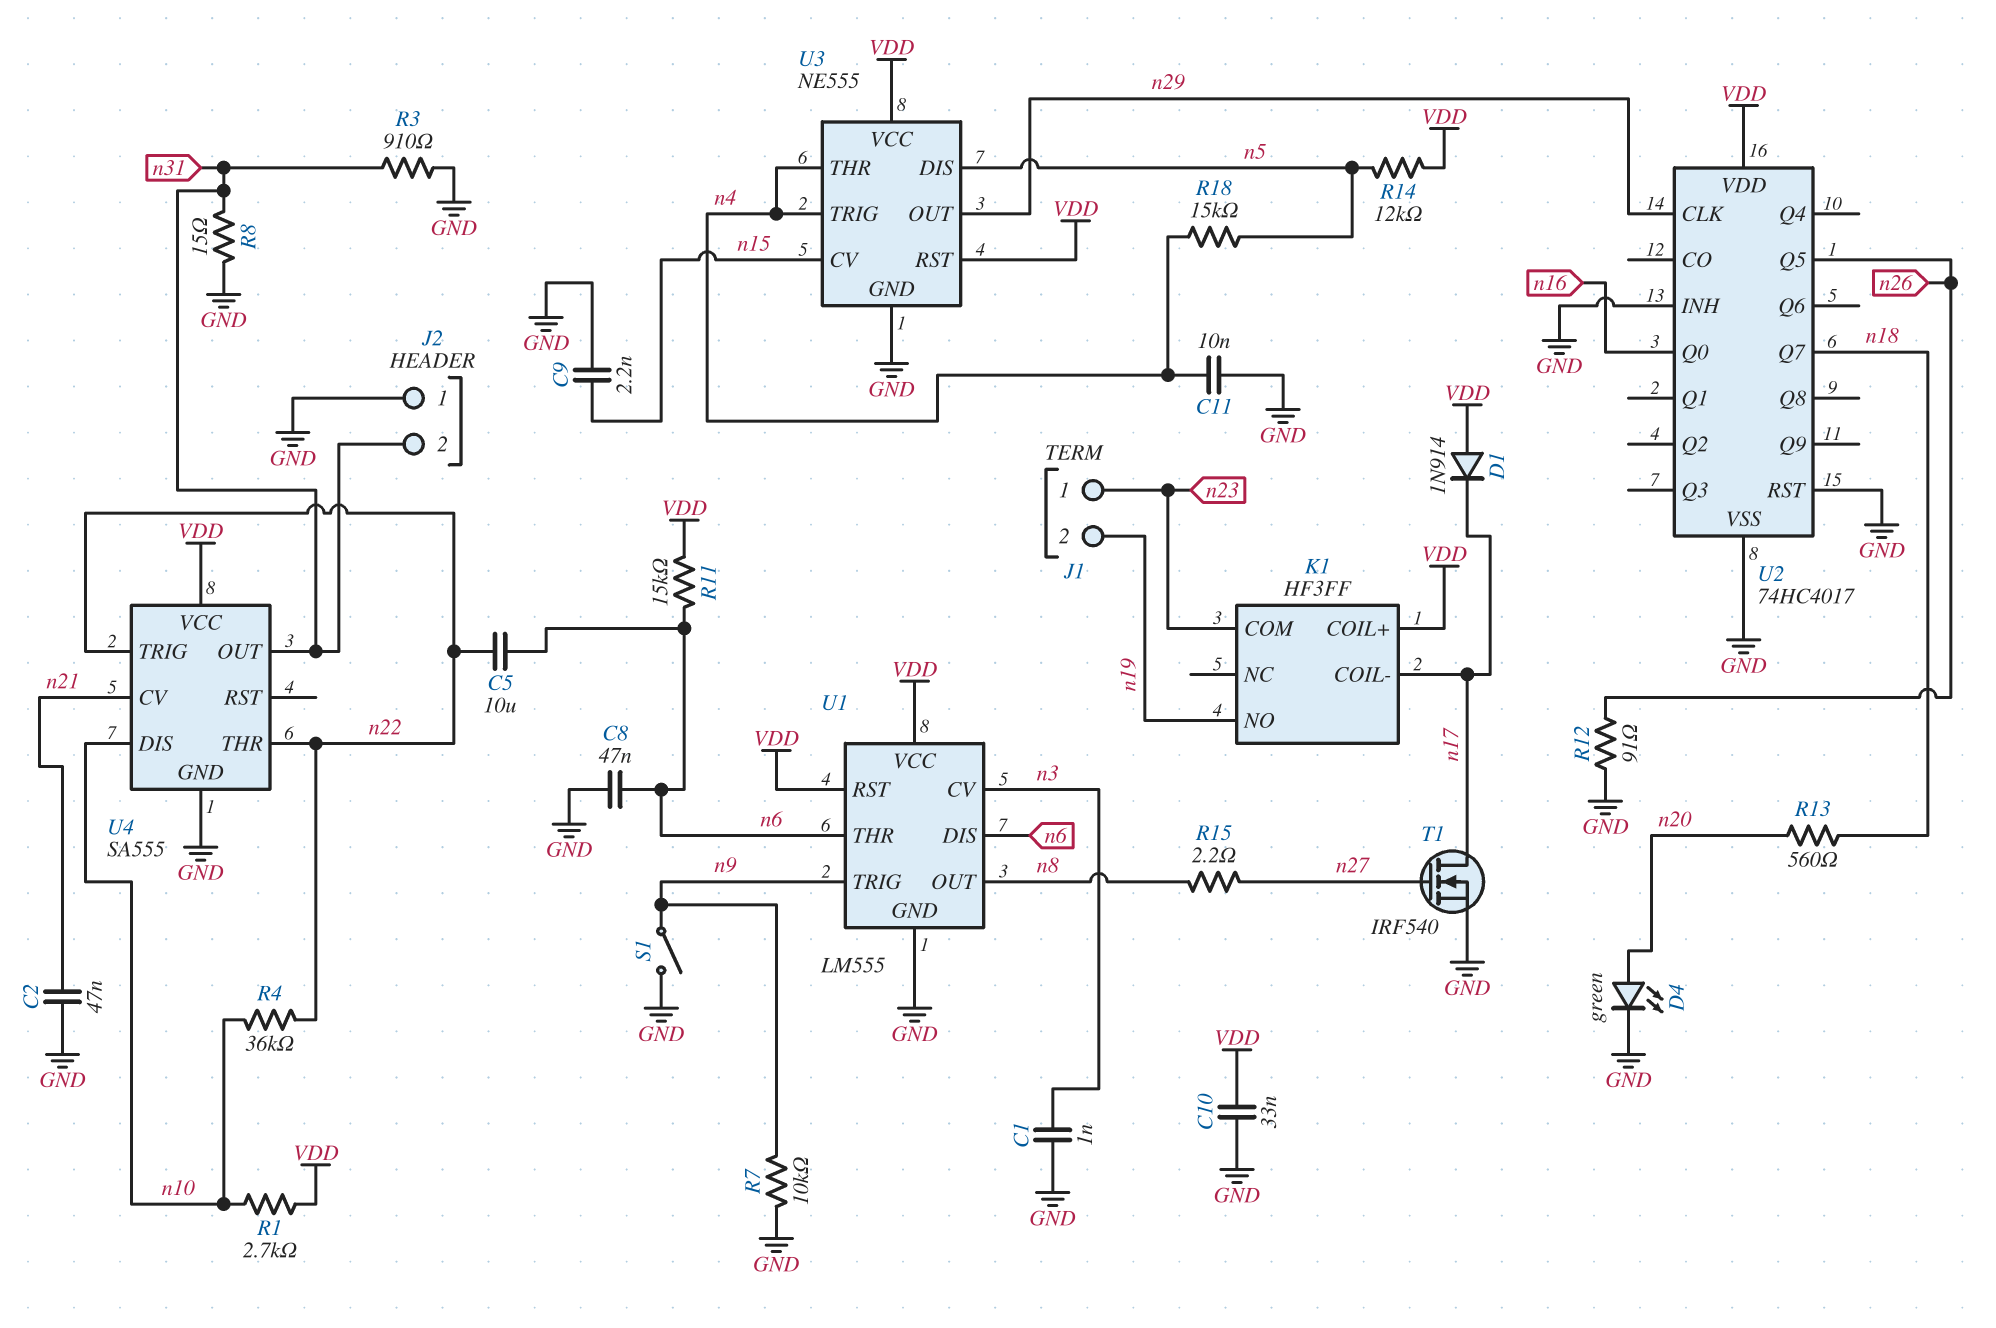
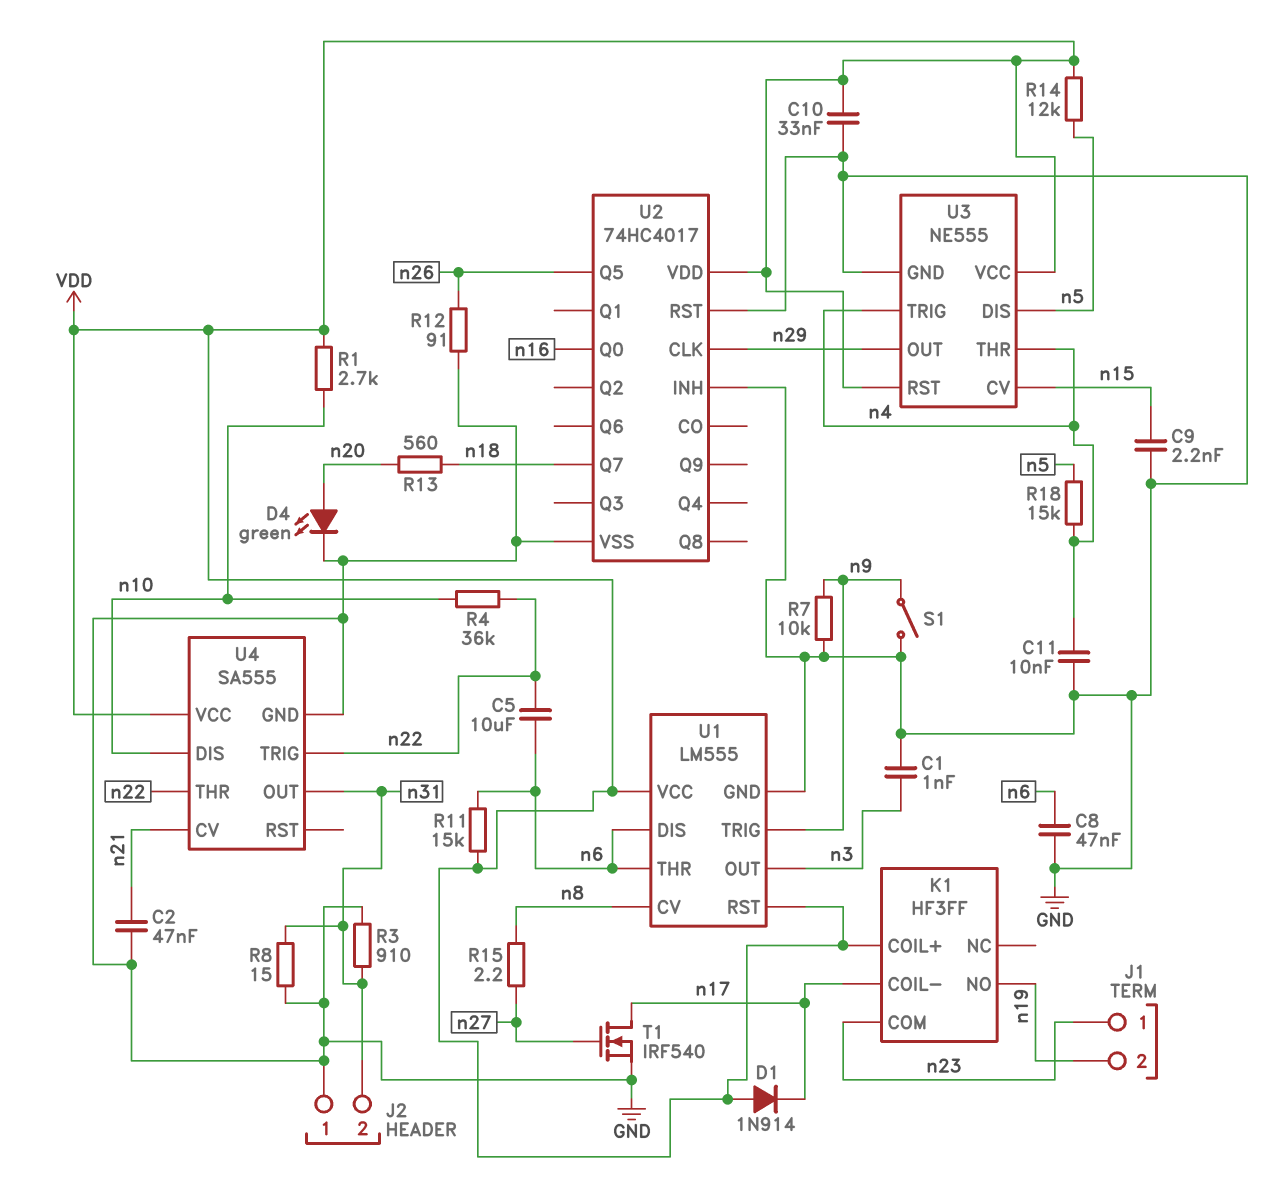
U1 pin CV: n3 -> n8
U1 pin OUT: n8 -> n3

